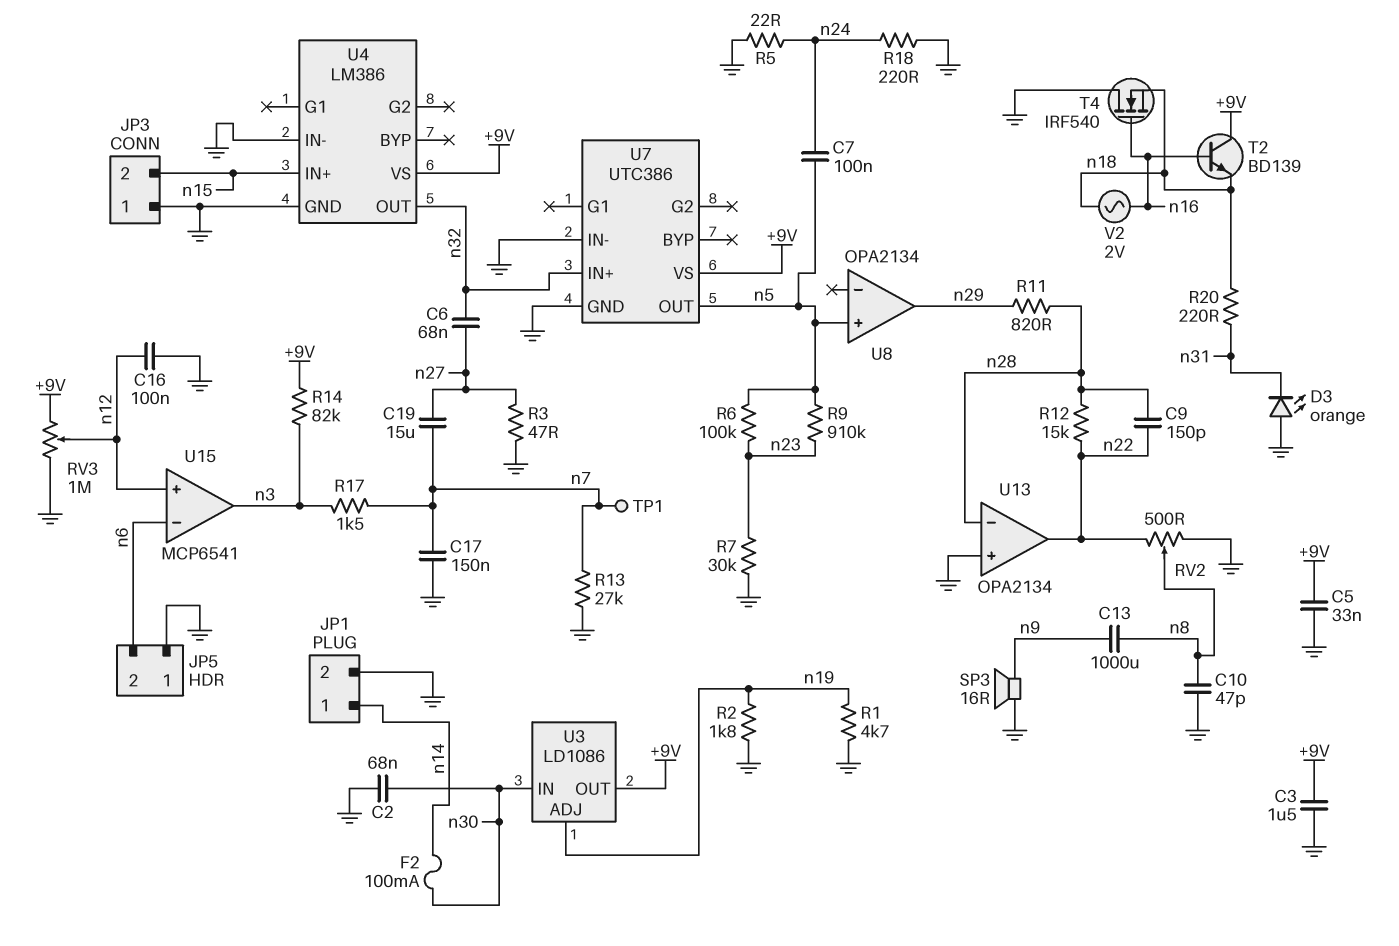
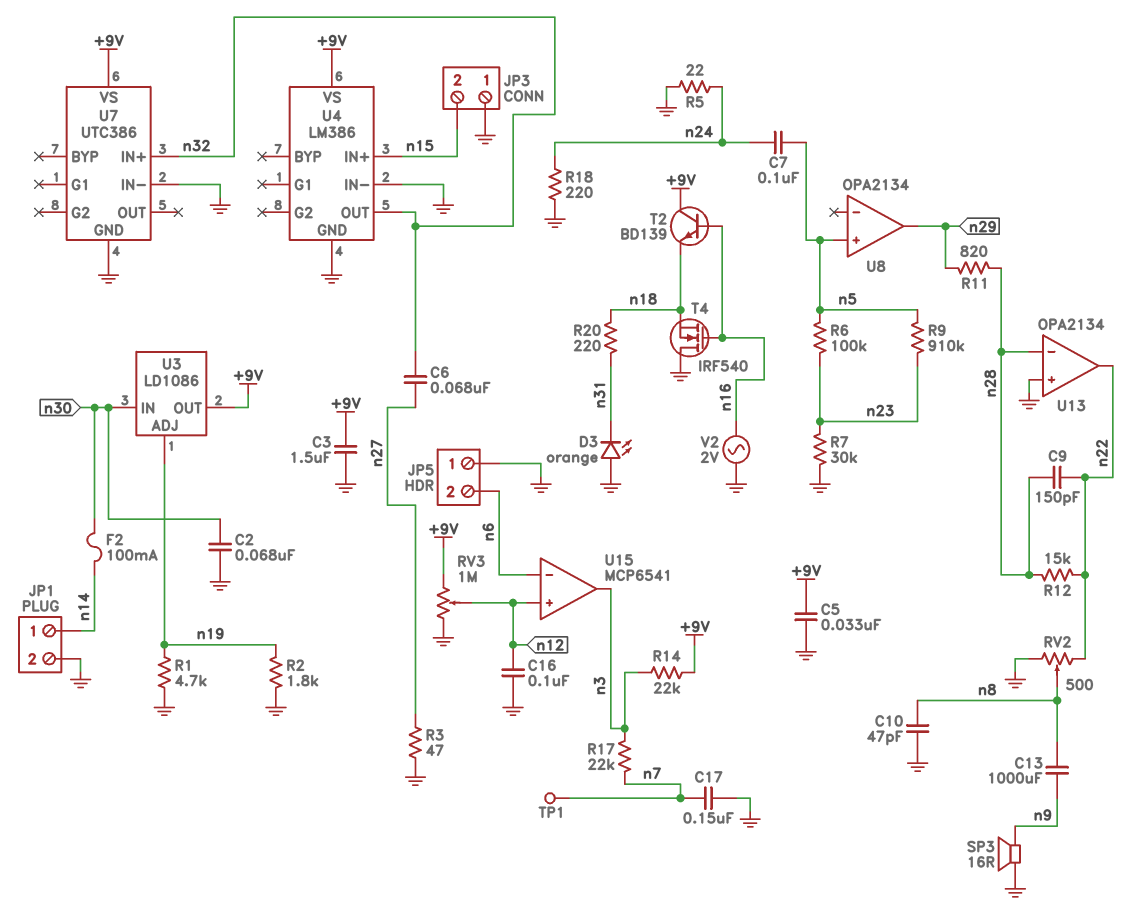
C19: 15uF (n7, n27) -> none
R13: 27k (GND, n7) -> none
R14: 82k (+9V, n3) -> 22k (+9V, n3)
R17: 1.5k (n3, n7) -> 22k (n3, n7)
U7 pin OUT: n5 -> none
V2: AC 2V (n16, n18) -> AC 2V (GND, n16)

